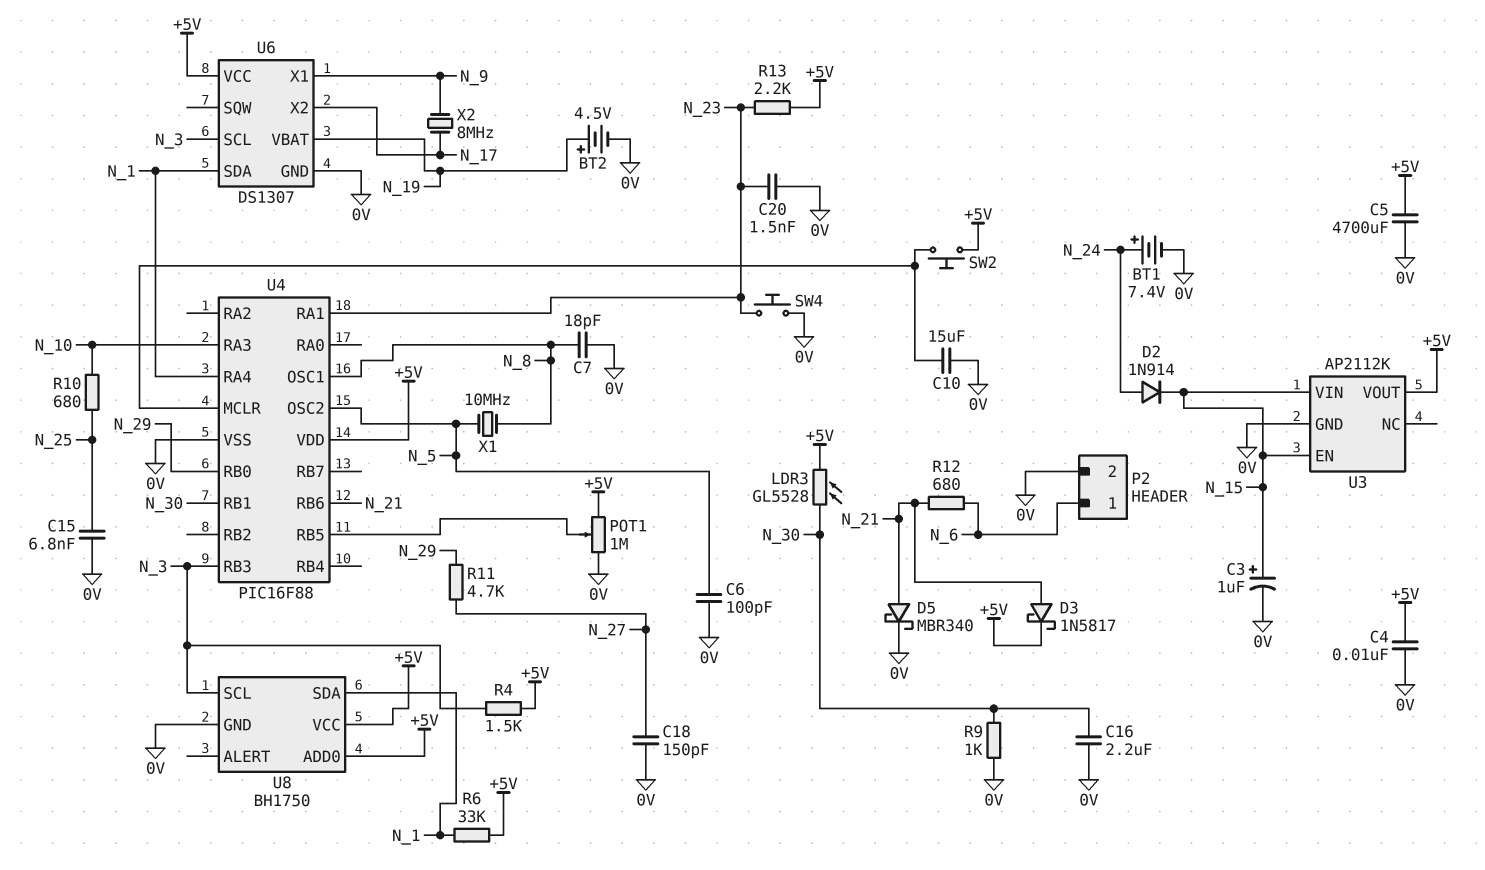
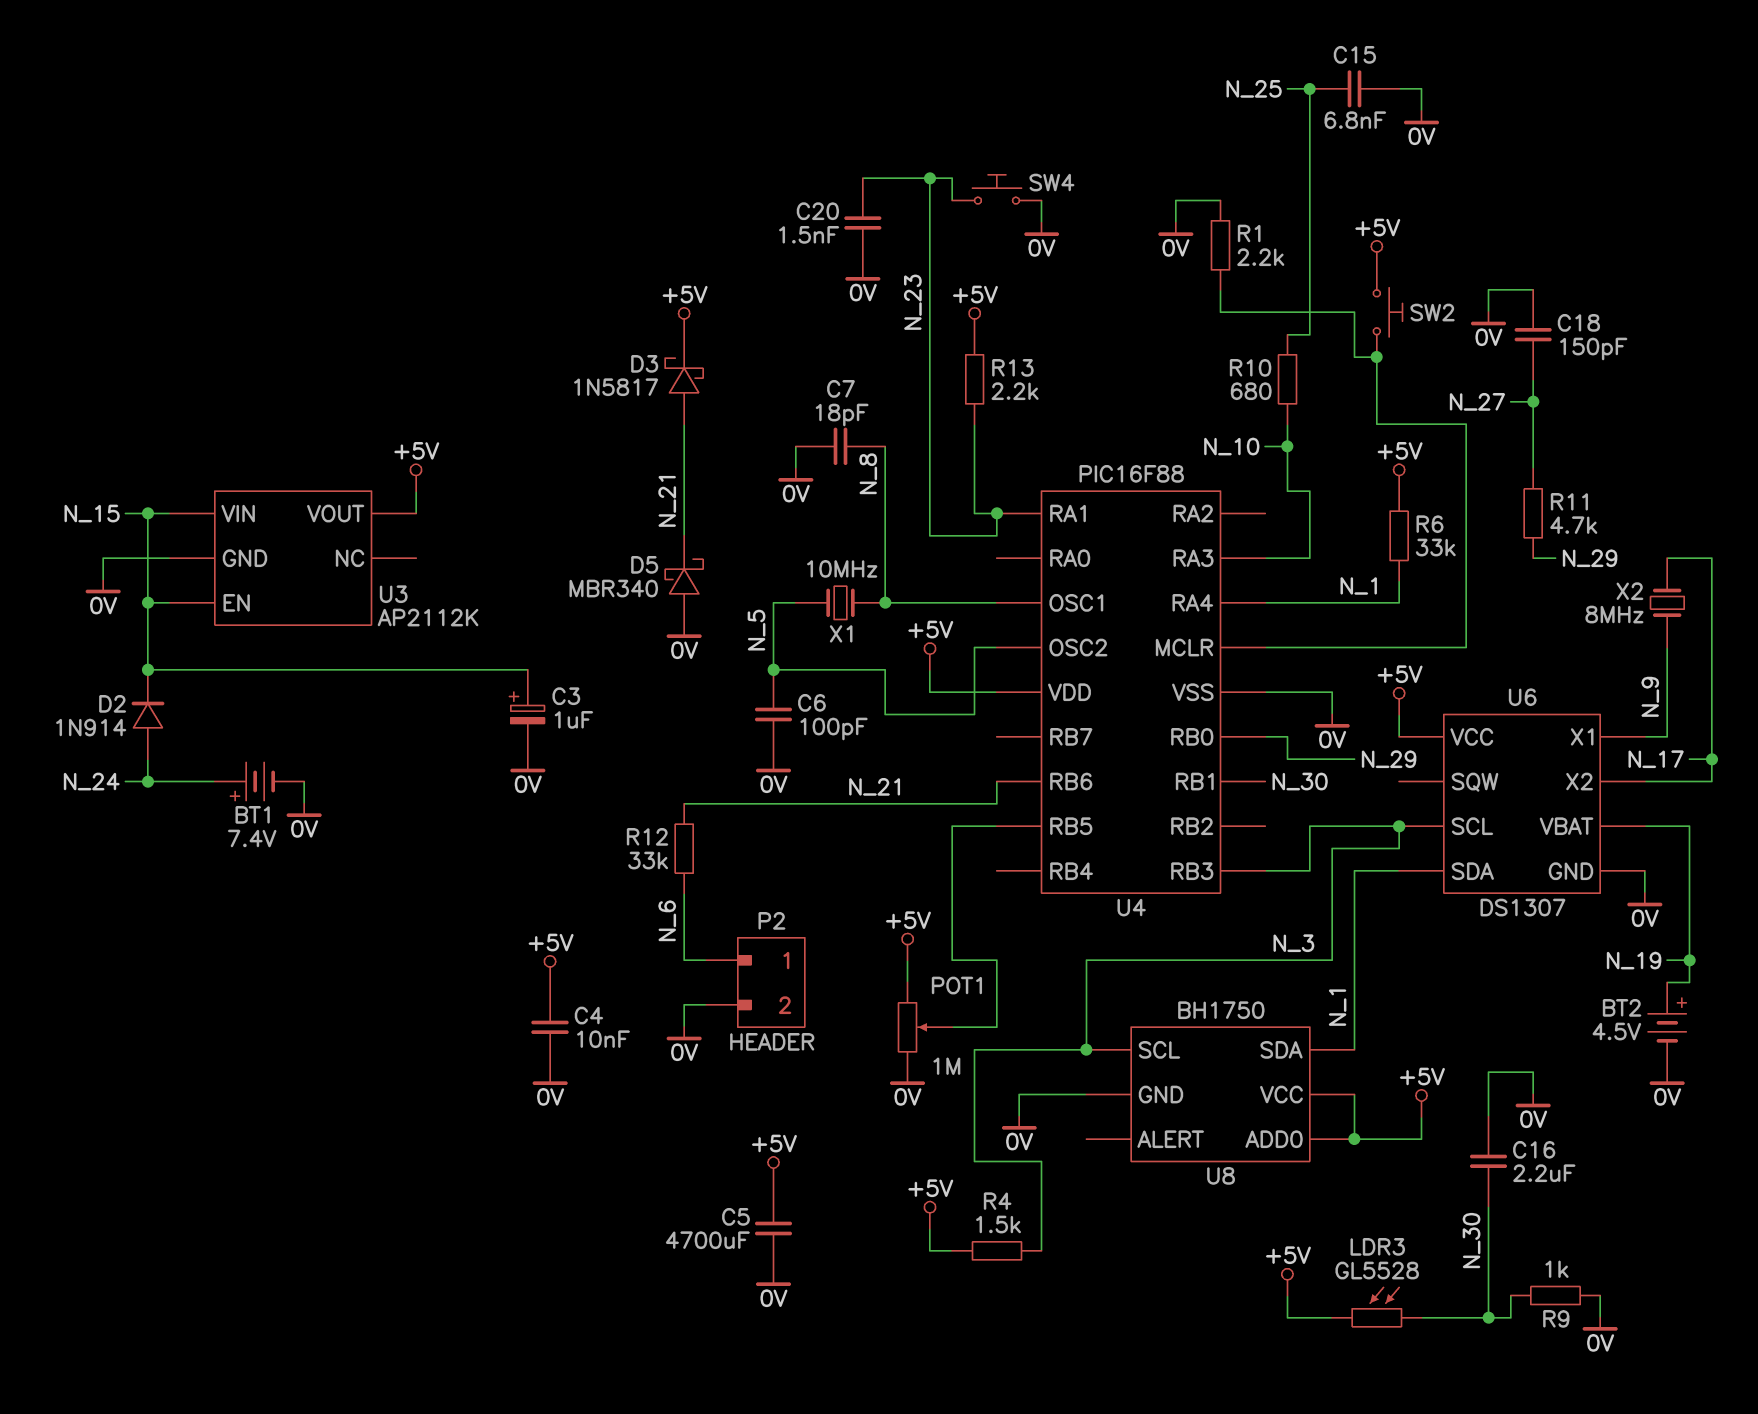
C10: 15uF (0V, U4/MCLR) -> none
D5: schottky MBR340 (A N_21, K 0V) -> schottky MBR340 (A 0V, K N_21)
R1: none -> 2.2k (0V, U4/MCLR)
R12: 680 (N_6, N_21) -> 33k (N_6, N_21)

